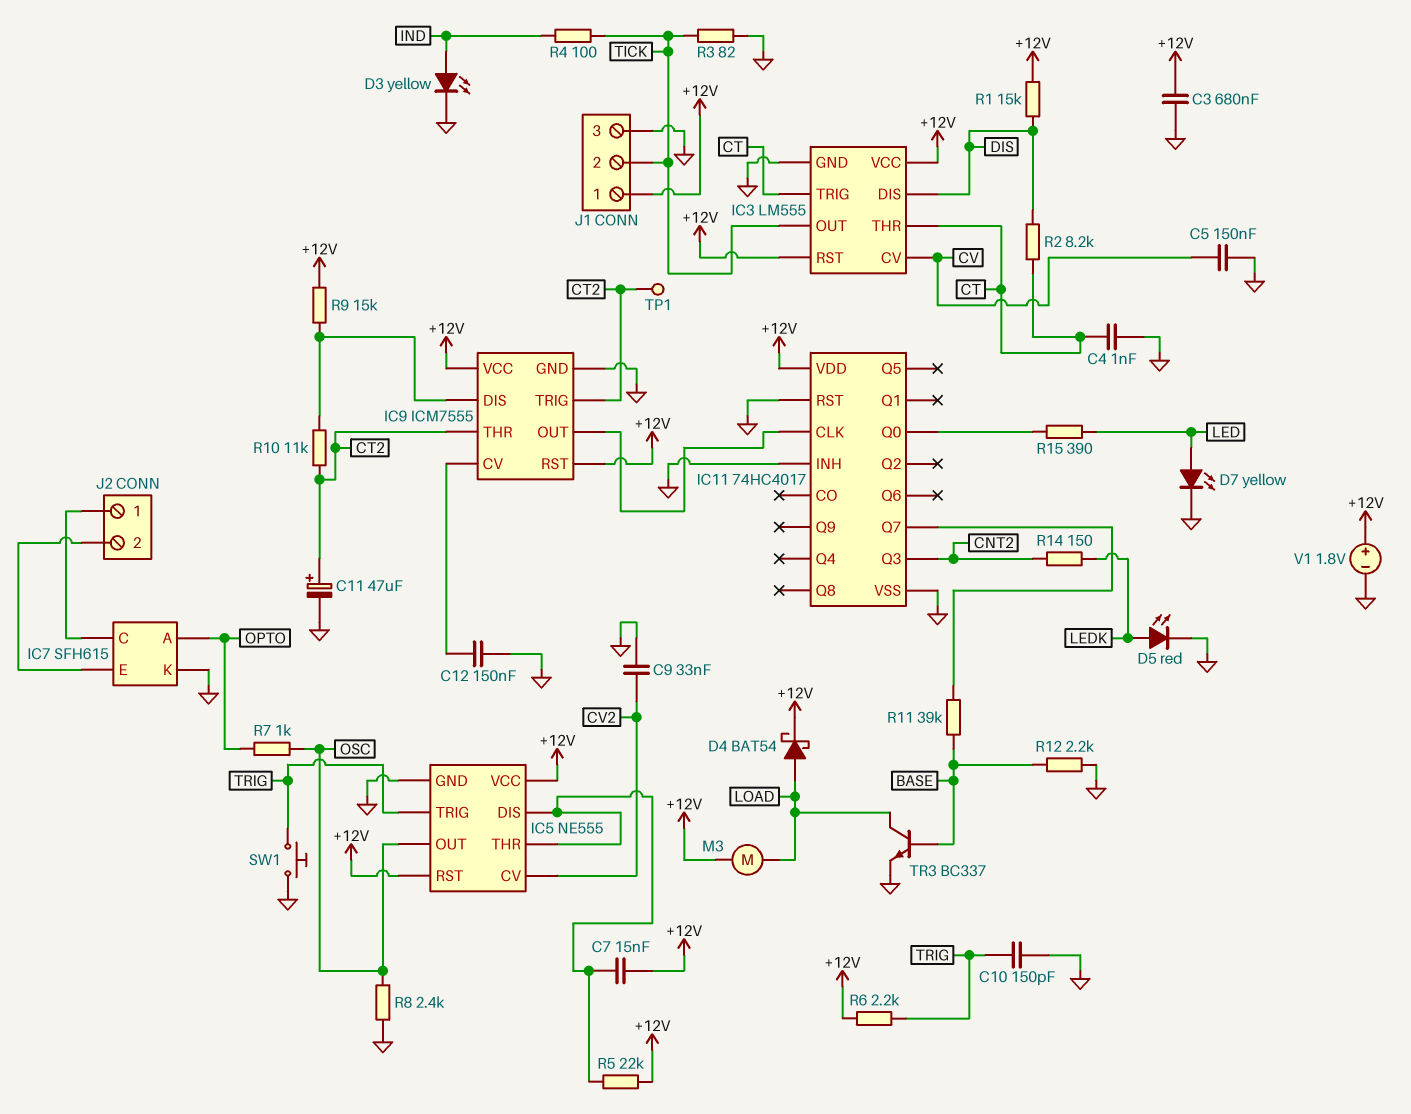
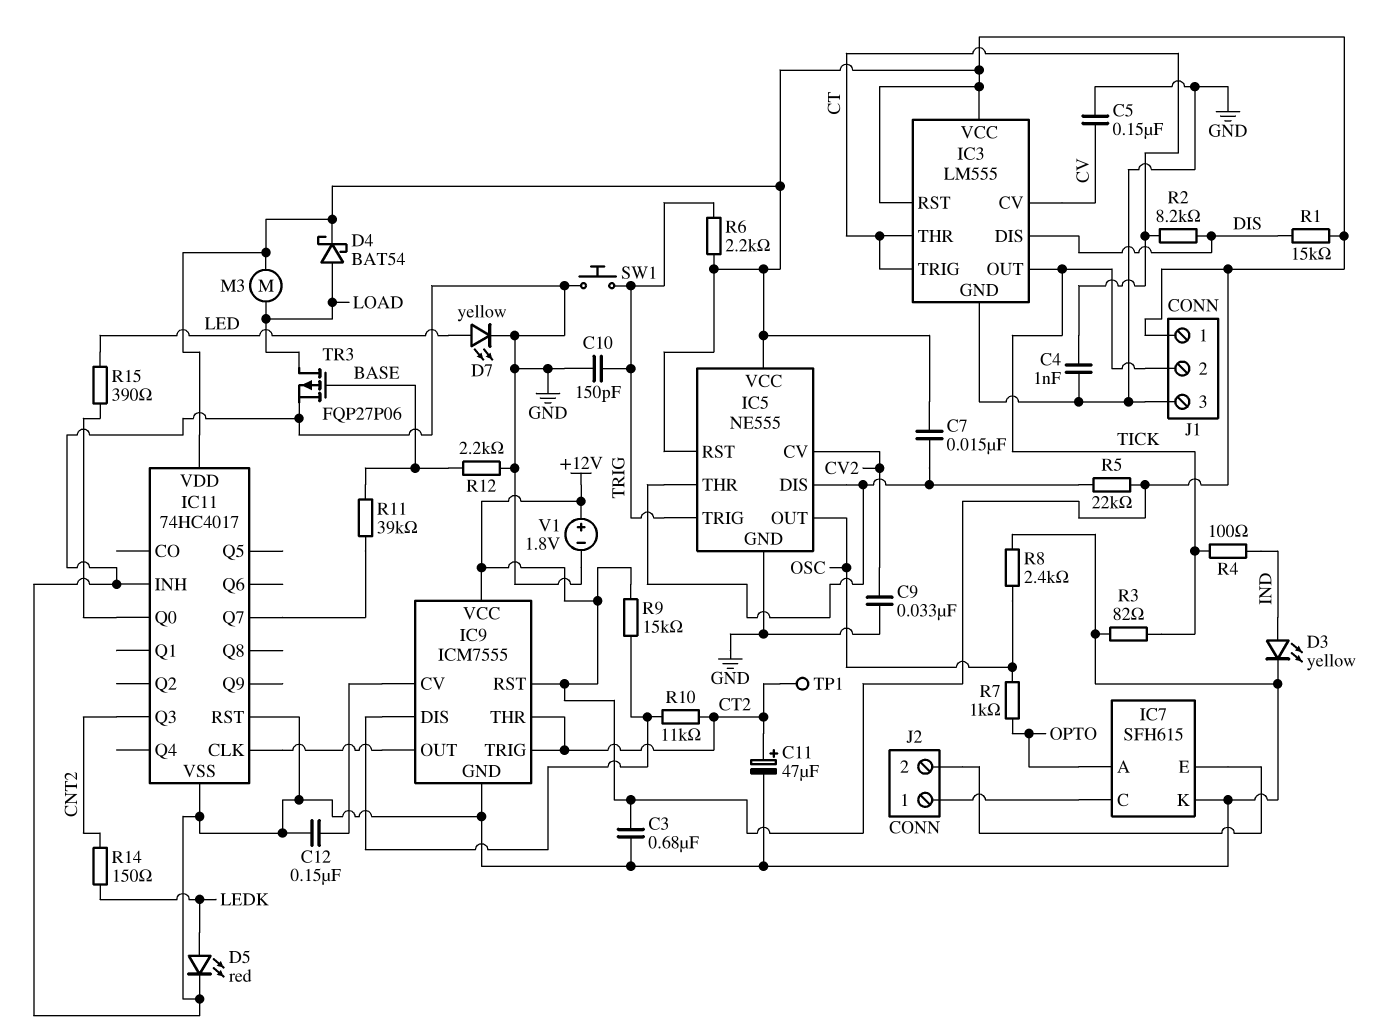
TR3: NPN BC337 (B BASE, C LOAD, E GND) -> PMOS FQP27P06 (G BASE, D LOAD, S GND)

